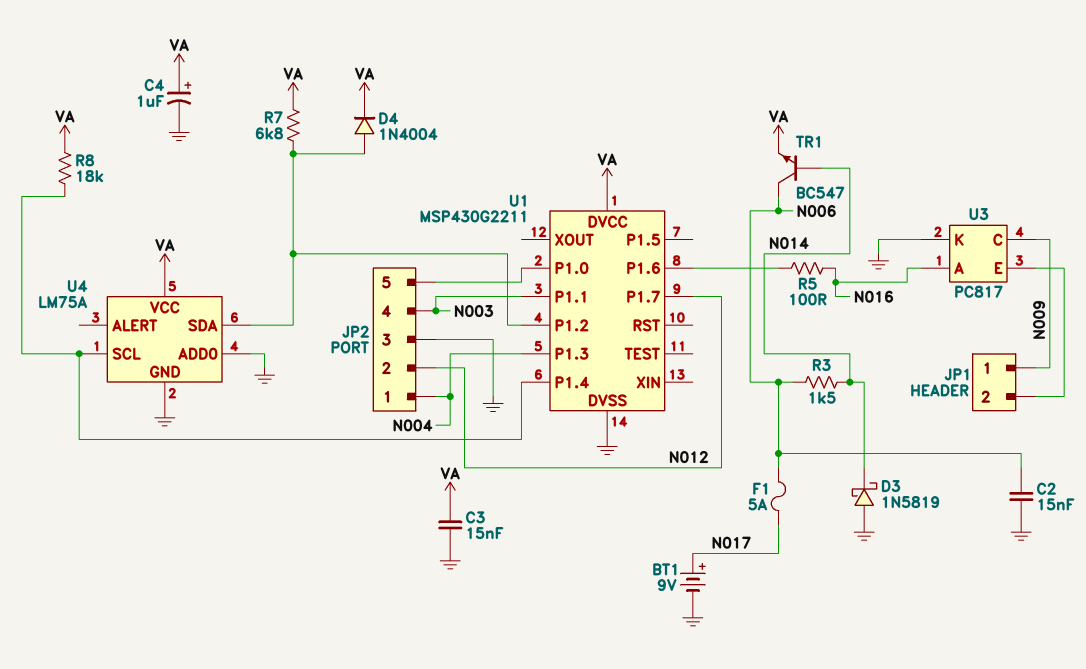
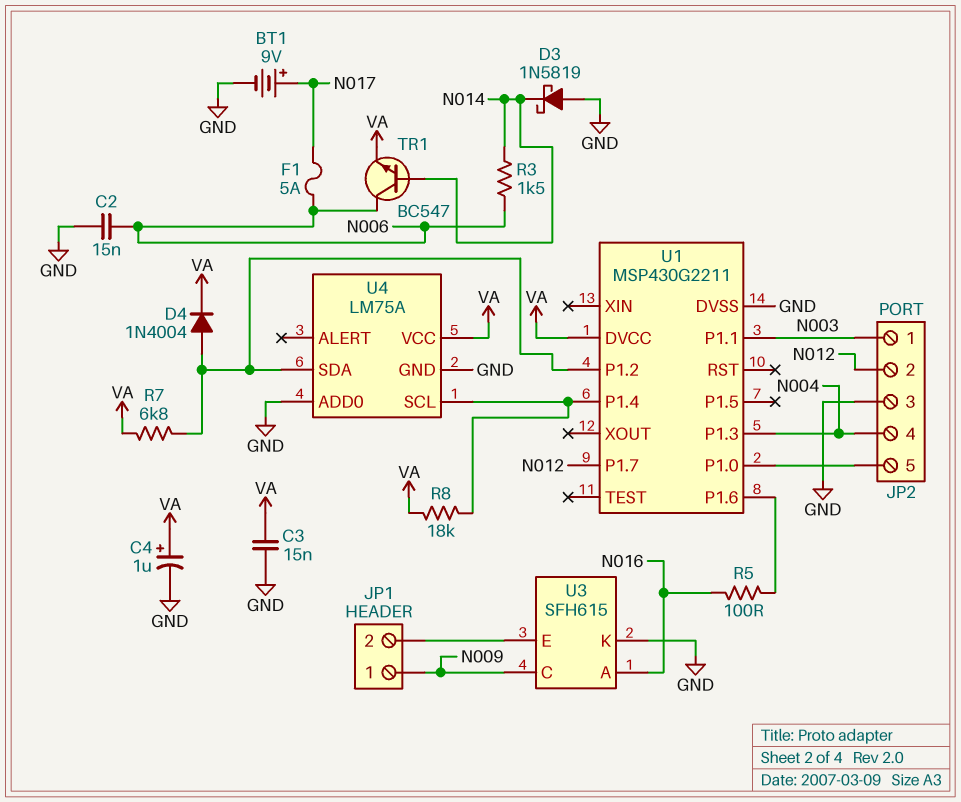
JP2 pin 1: N004 -> N003
JP2 pin 4: N003 -> N004
U3: PC817 -> SFH615

